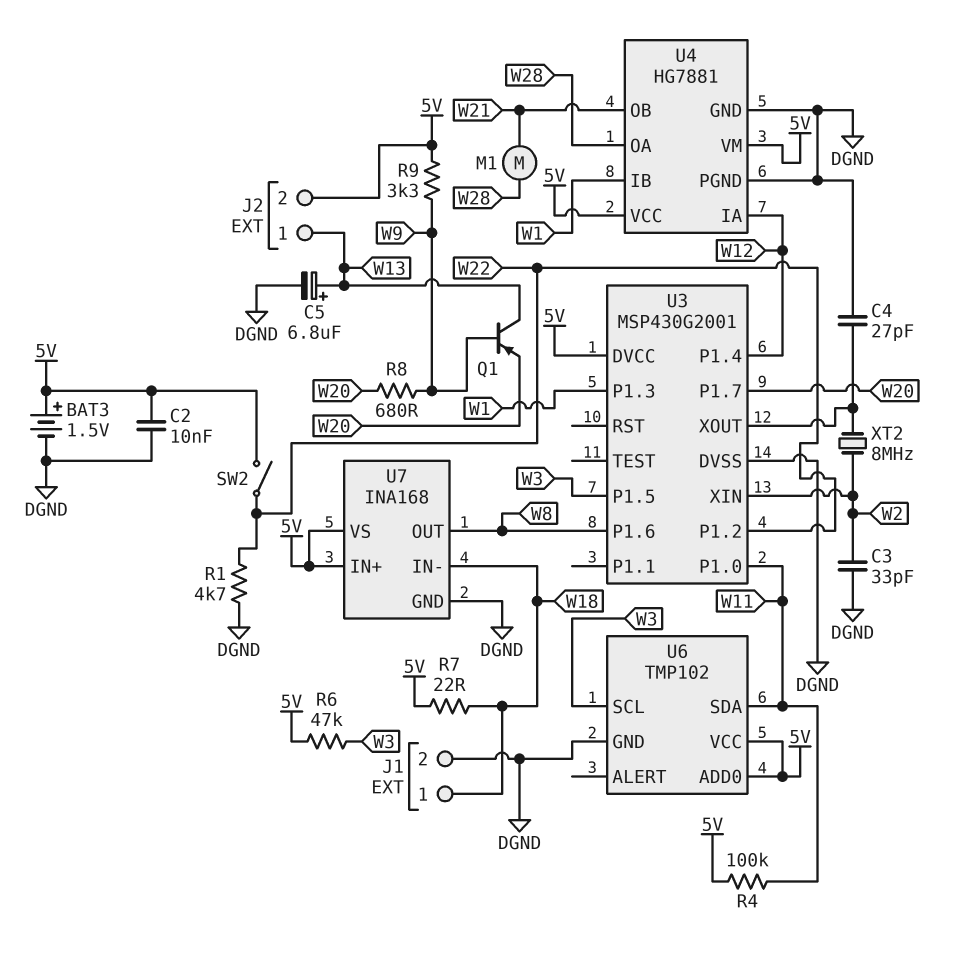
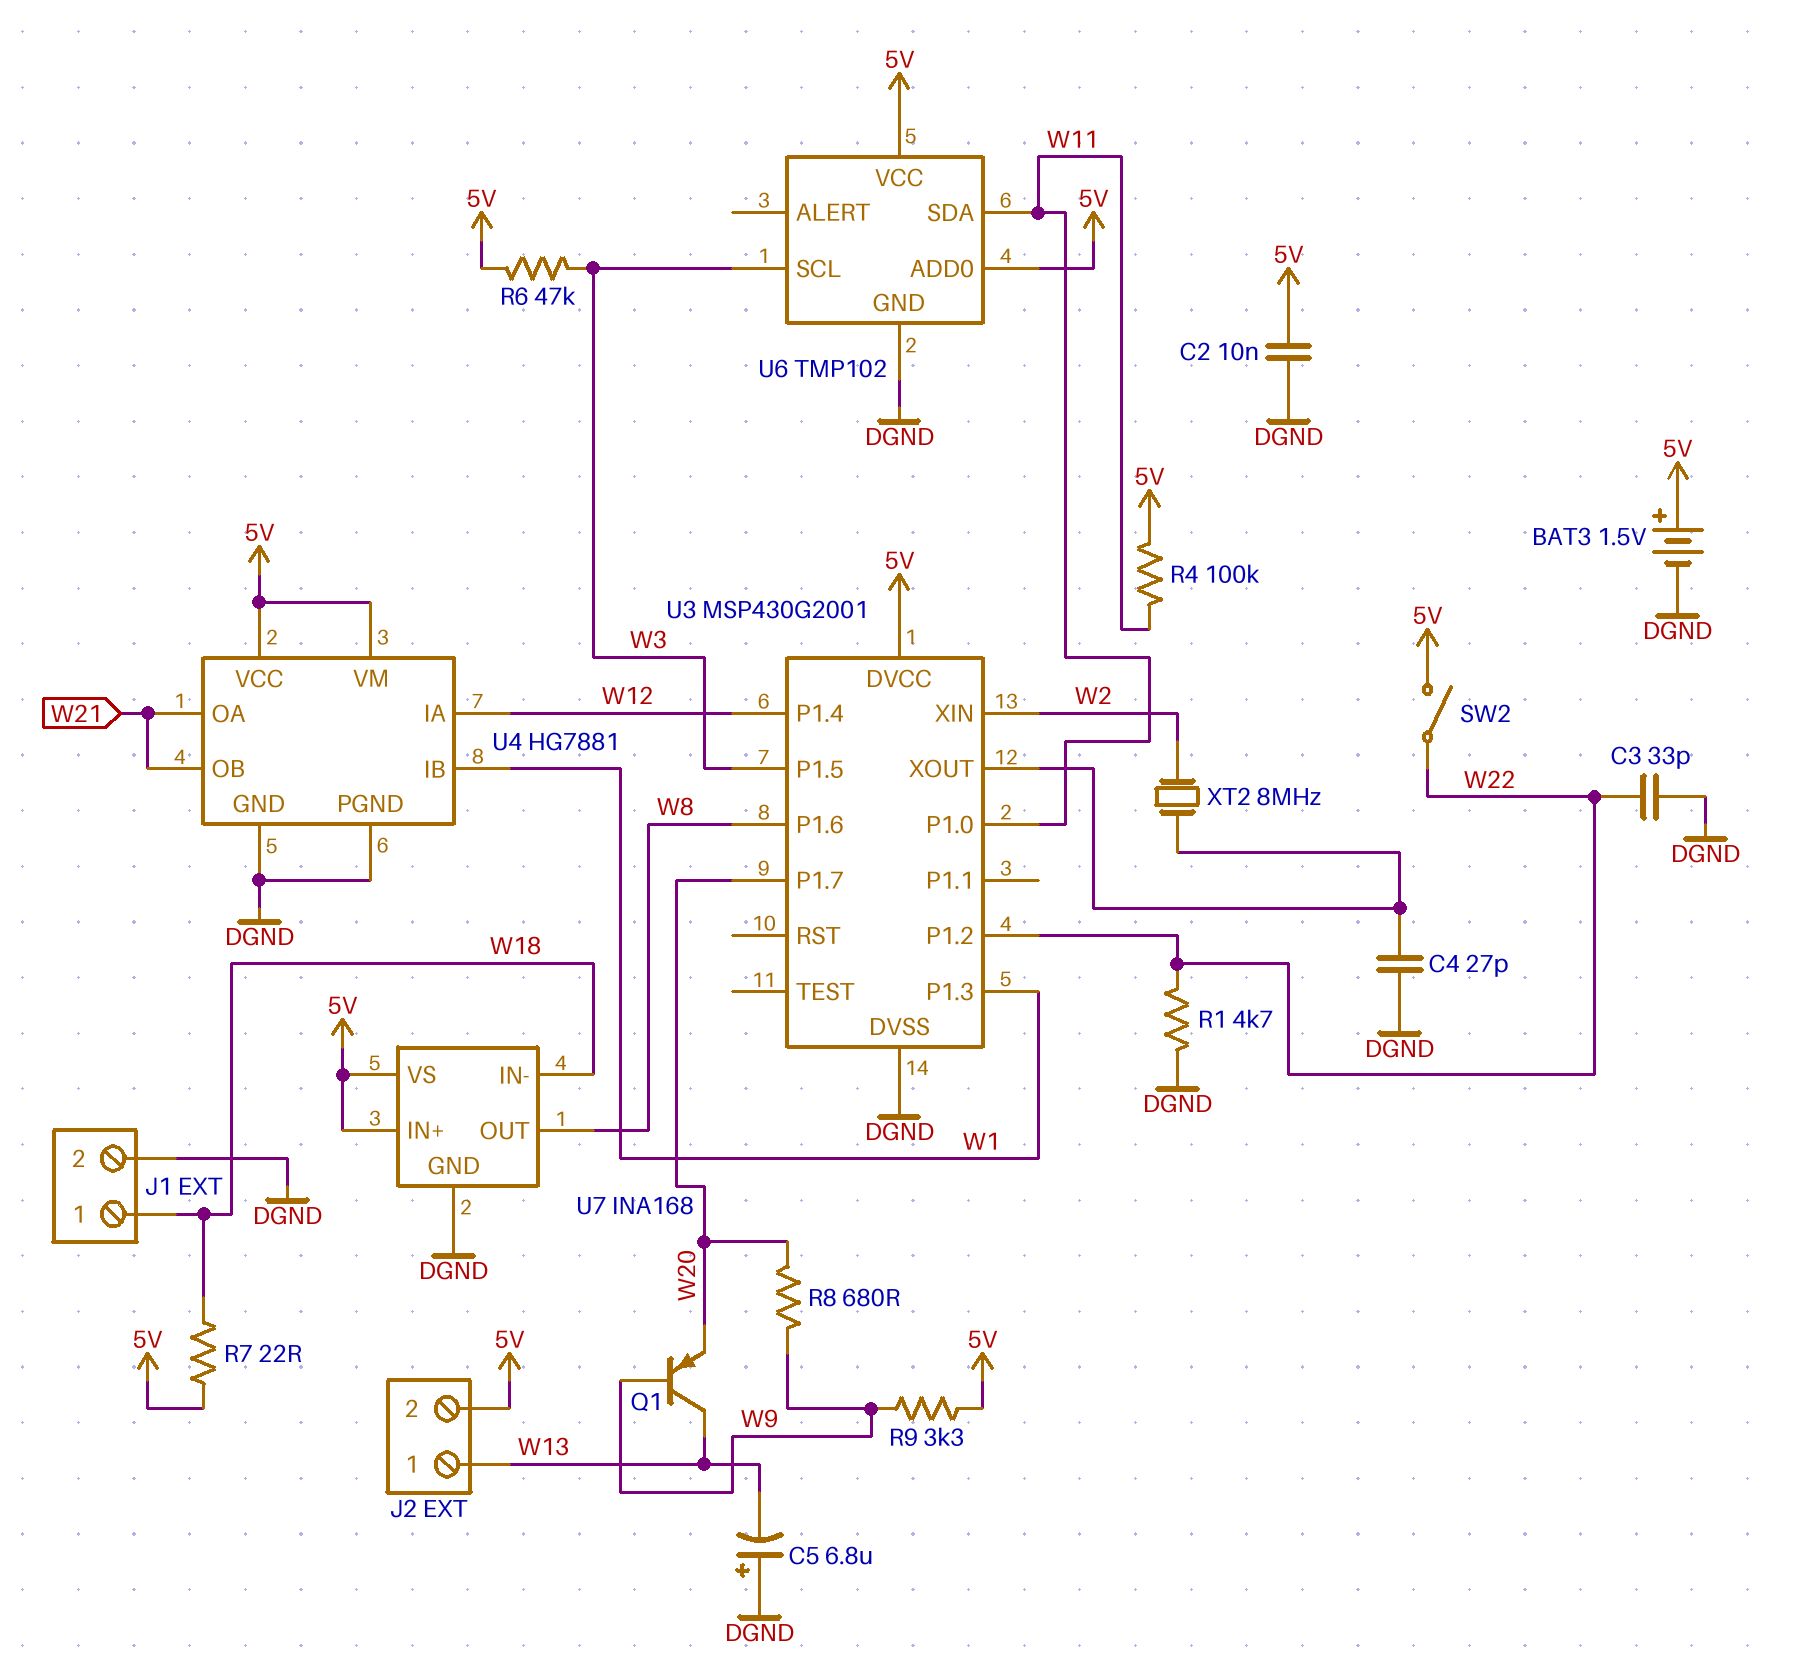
C3: 33pF (DGND, W2) -> 33pF (DGND, W22)
C5: 6.8uF (plus W13, minus DGND) -> 6.8uF (plus DGND, minus W13)
M1: motor (W21, W28) -> none
U4 pin OA: W28 -> W21

